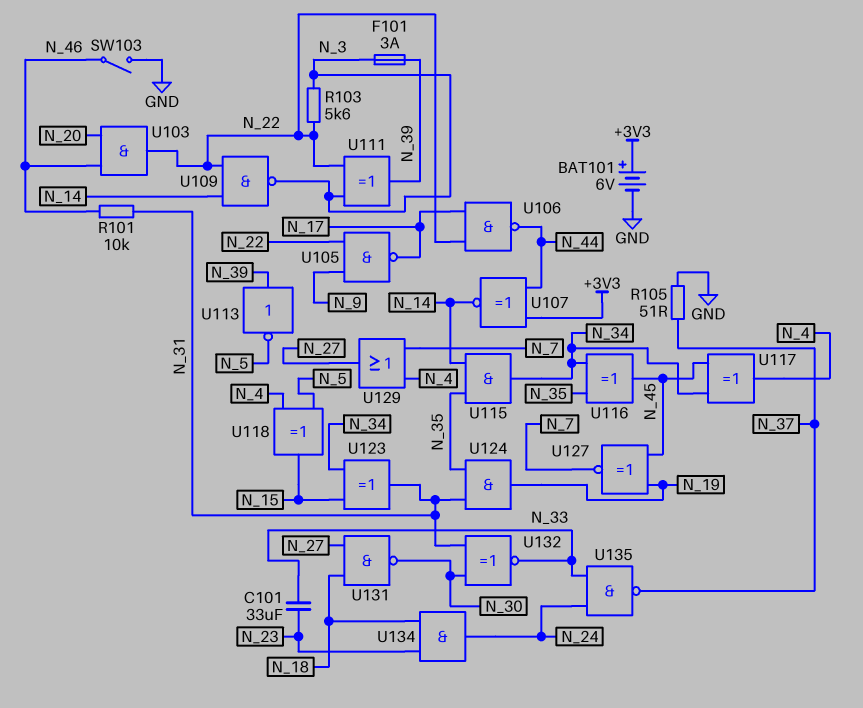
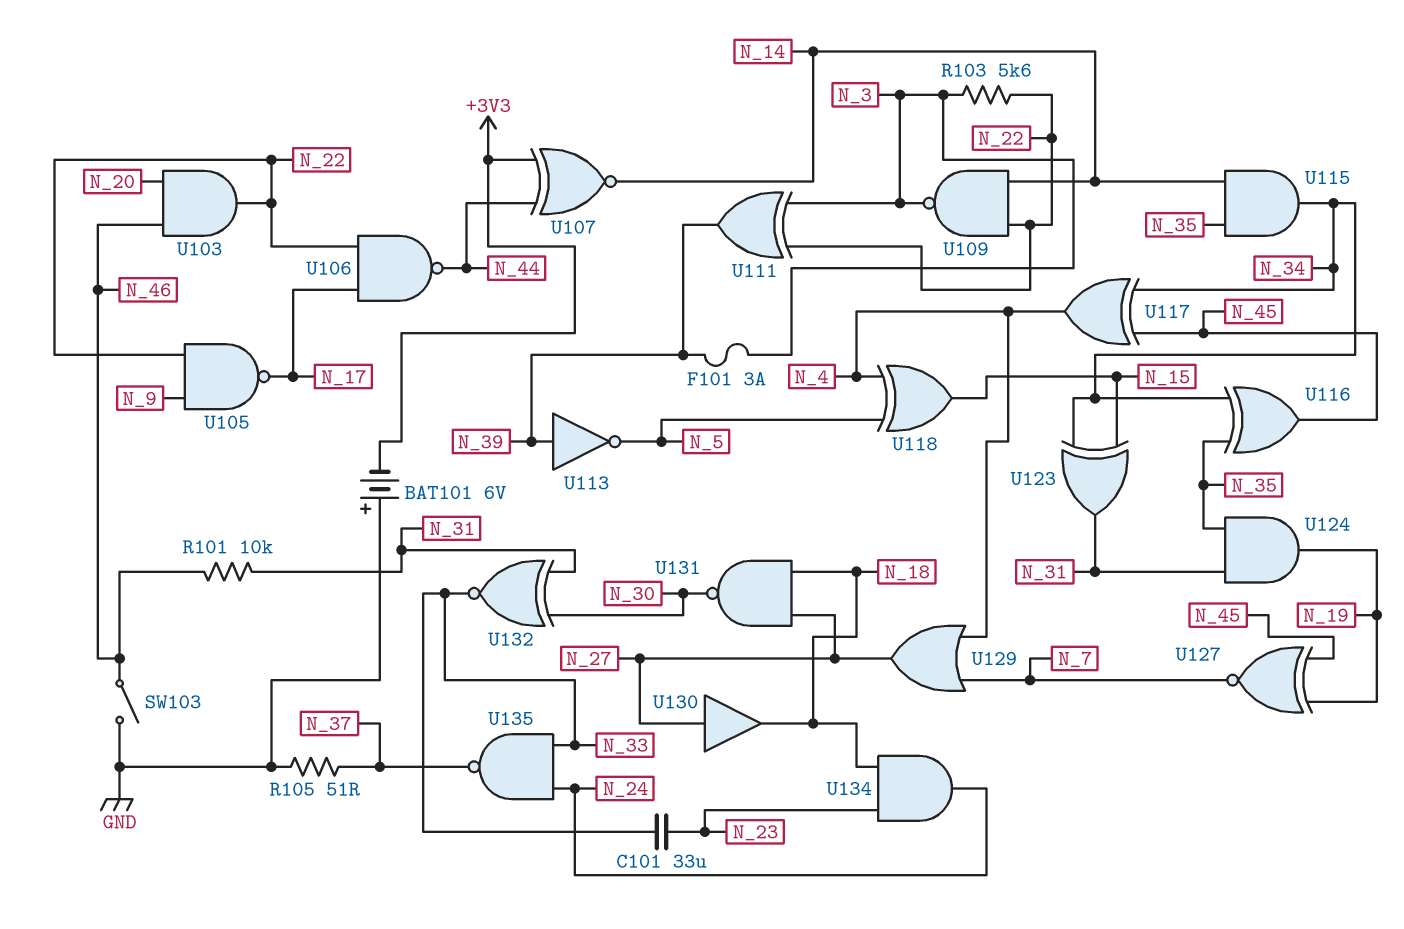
BAT101: 6V (plus +3V3, minus GND) -> 6V (plus GND, minus +3V3)
U130: none -> buffer (in N_27, out N_18)

